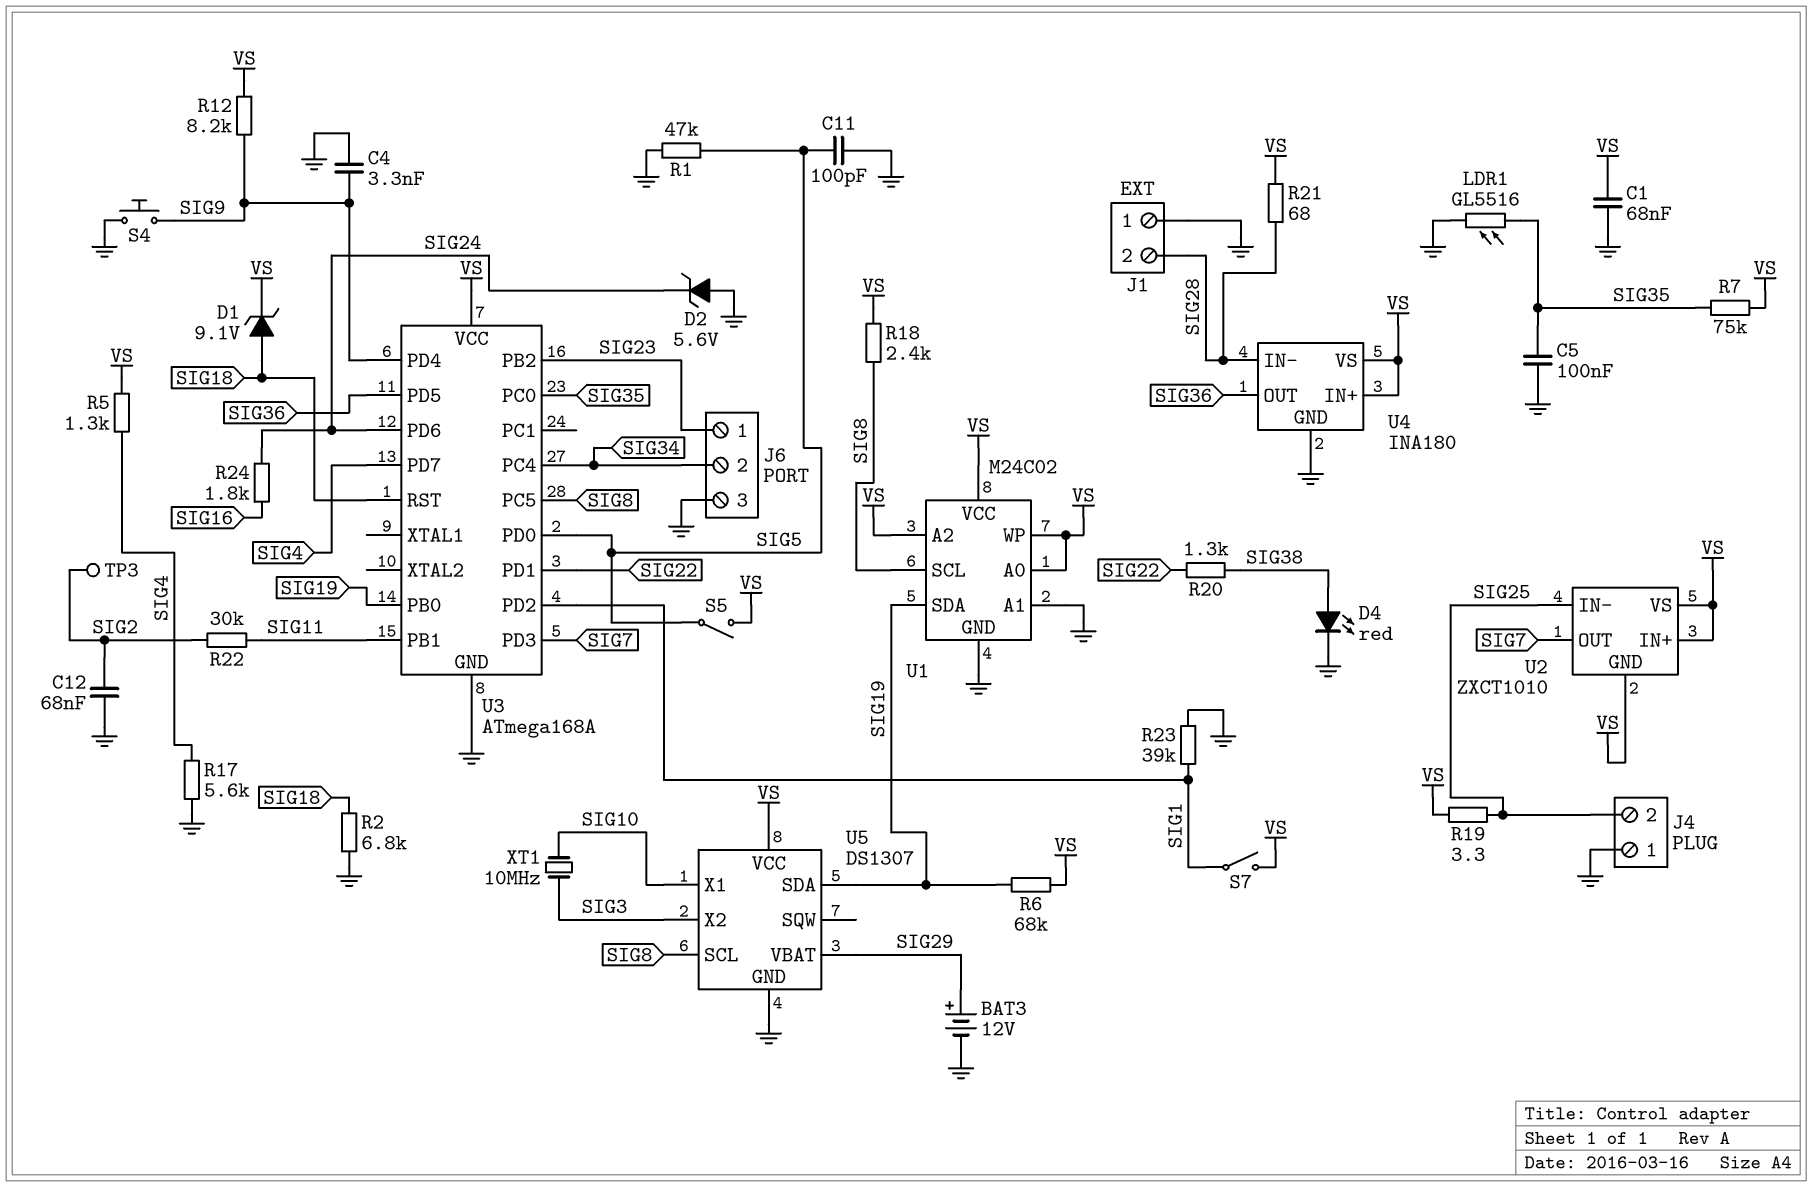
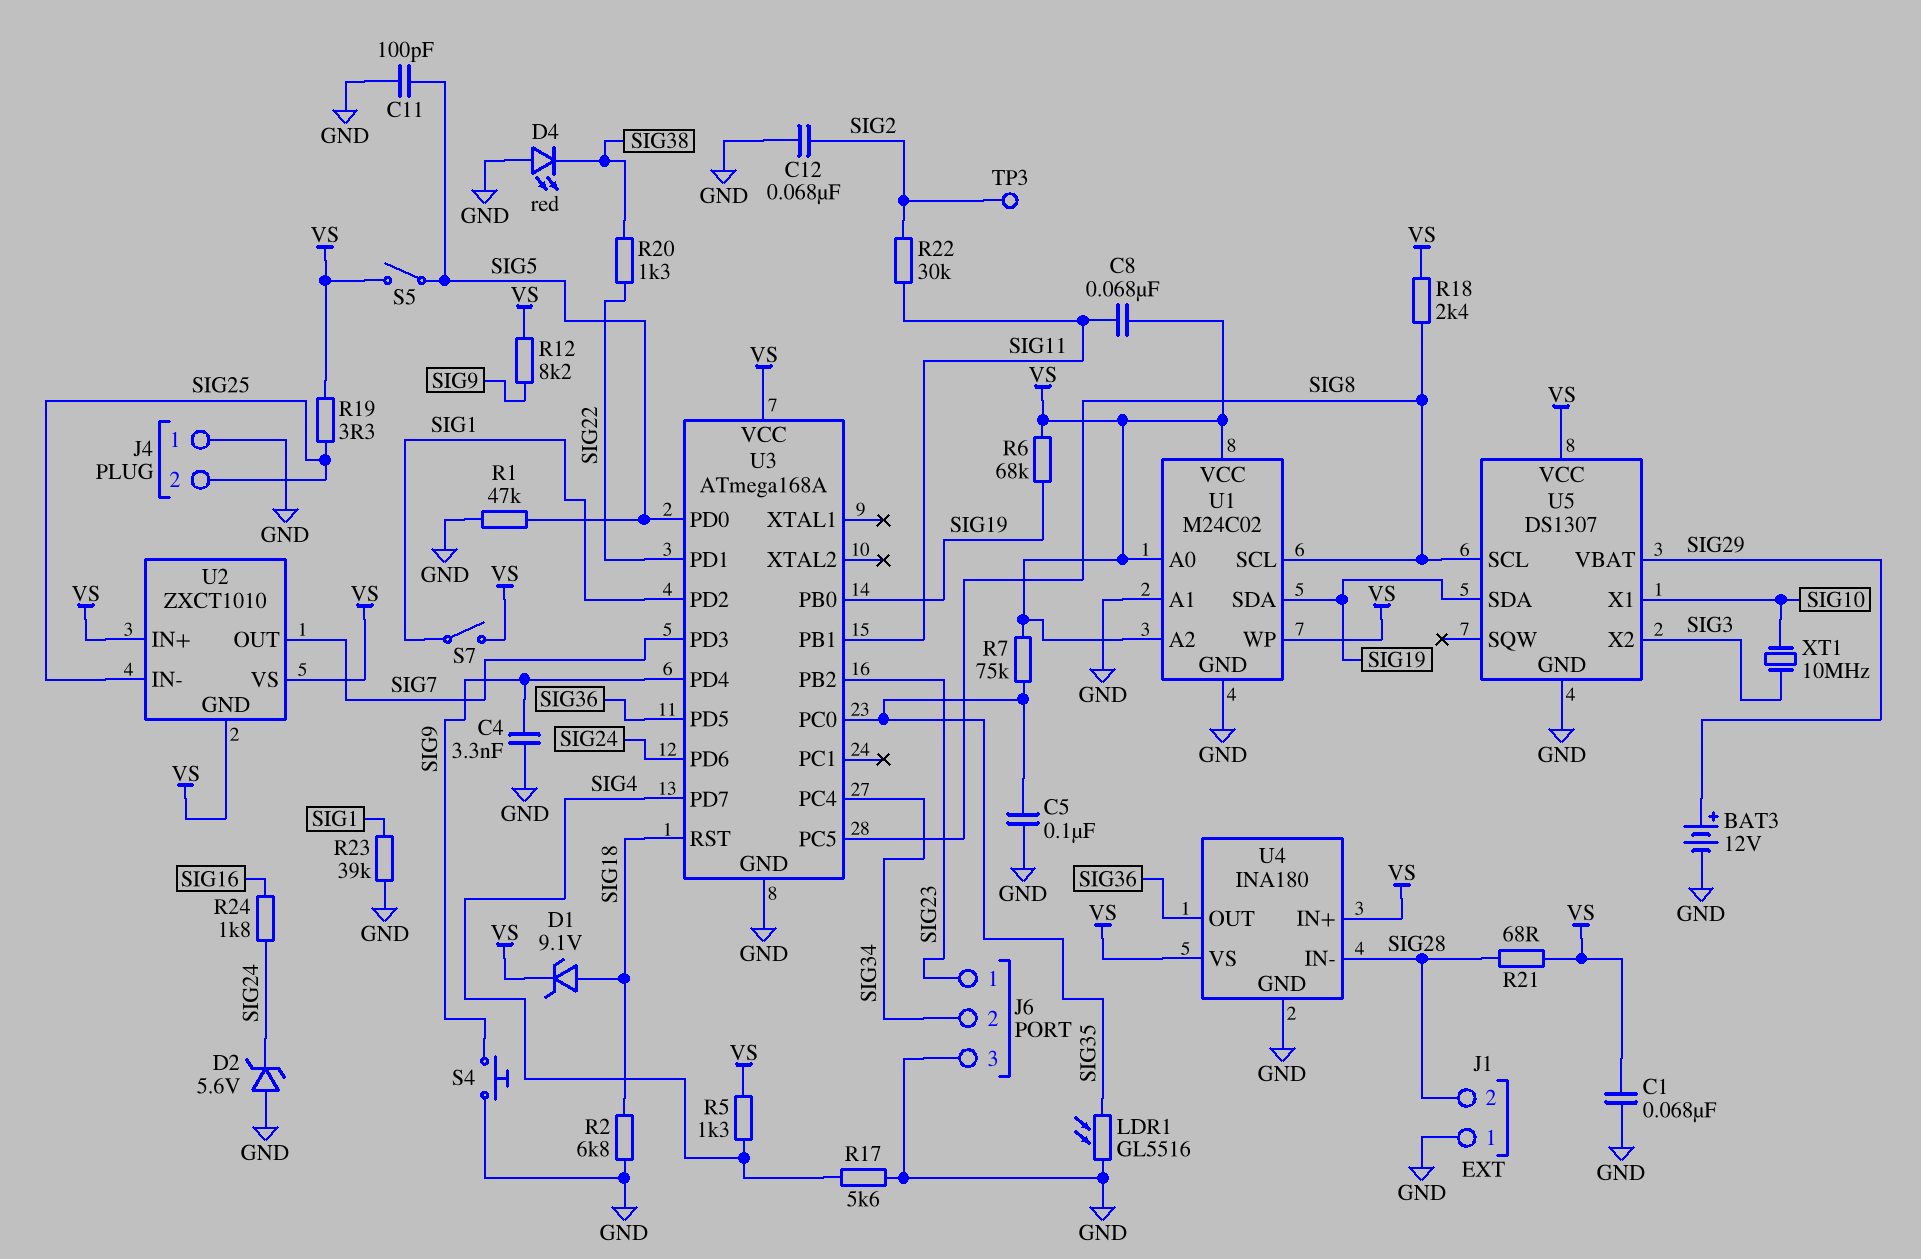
C8: none -> 68nF (SIG11, VS)
D4: LED red (A SIG38, K GND) -> LED red (A GND, K SIG38)

